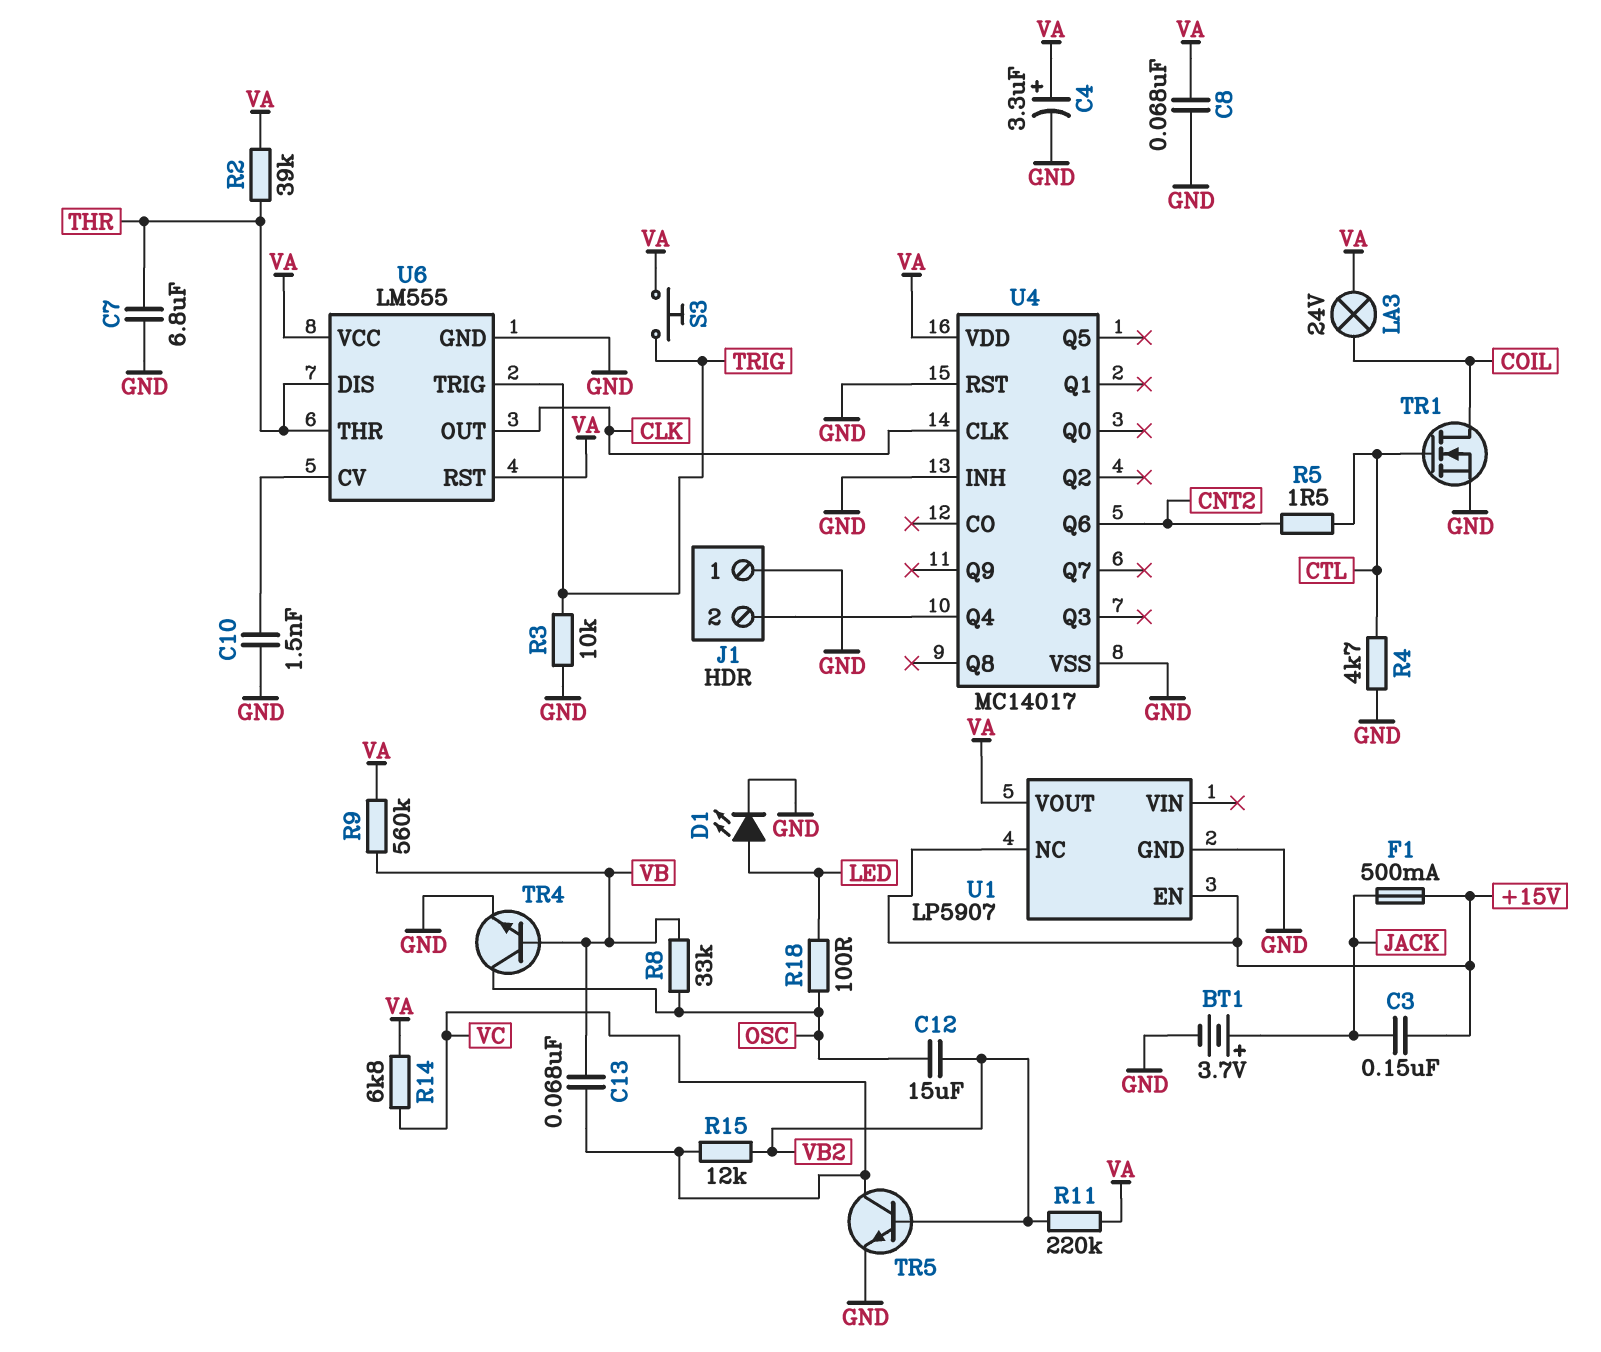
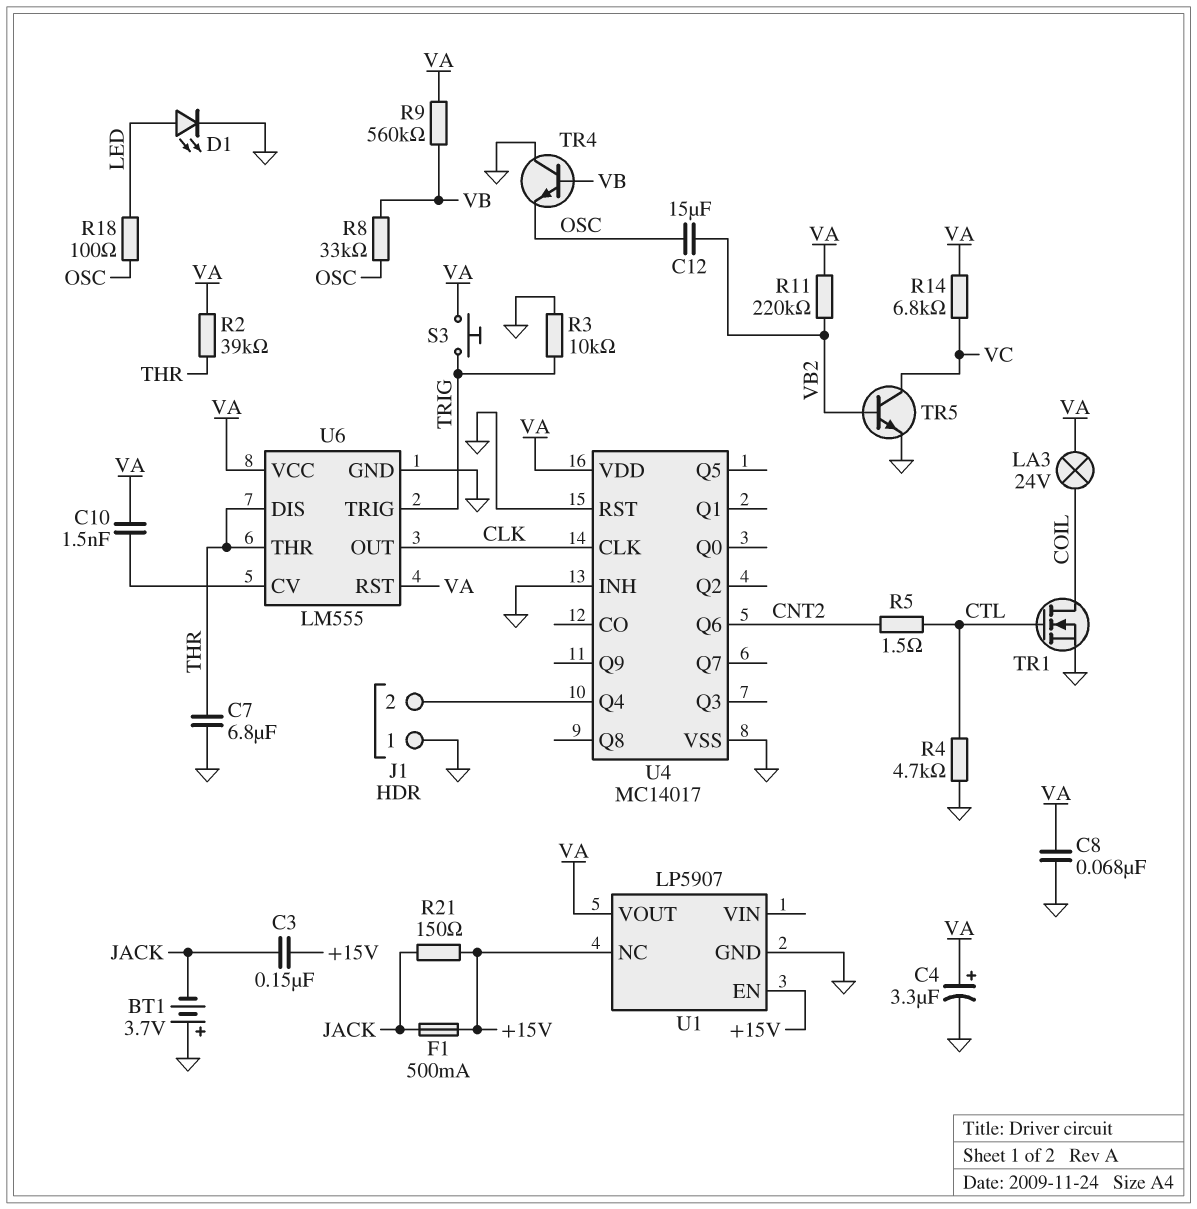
BT1: 3.7V (plus JACK, minus GND) -> 3.7V (plus GND, minus JACK)
C10: 1.5nF (GND, U6/CV) -> 1.5nF (U6/CV, VA)
C13: 68nF (VB, VC) -> none
R15: 12k (VB2, VC) -> none
R21: none -> 150 (+15V, JACK)
TR4: NPN (B VB, C OSC, E GND) -> NPN (B VB, C GND, E OSC)

